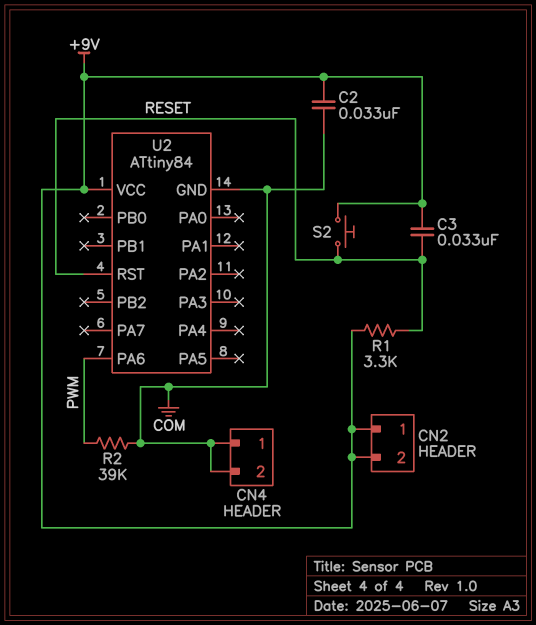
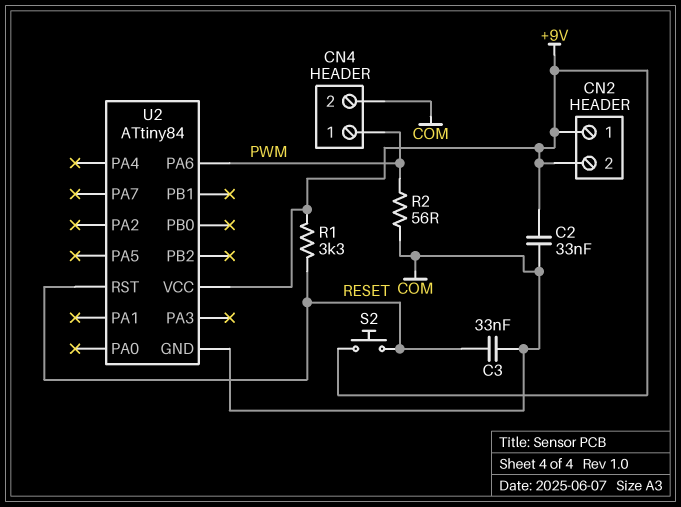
C3: 33nF (+9V, RESET) -> 33nF (COM, RESET)
CN4 pin 1: COM -> PWM
R2: 39k (COM, PWM) -> 56 (COM, PWM)

